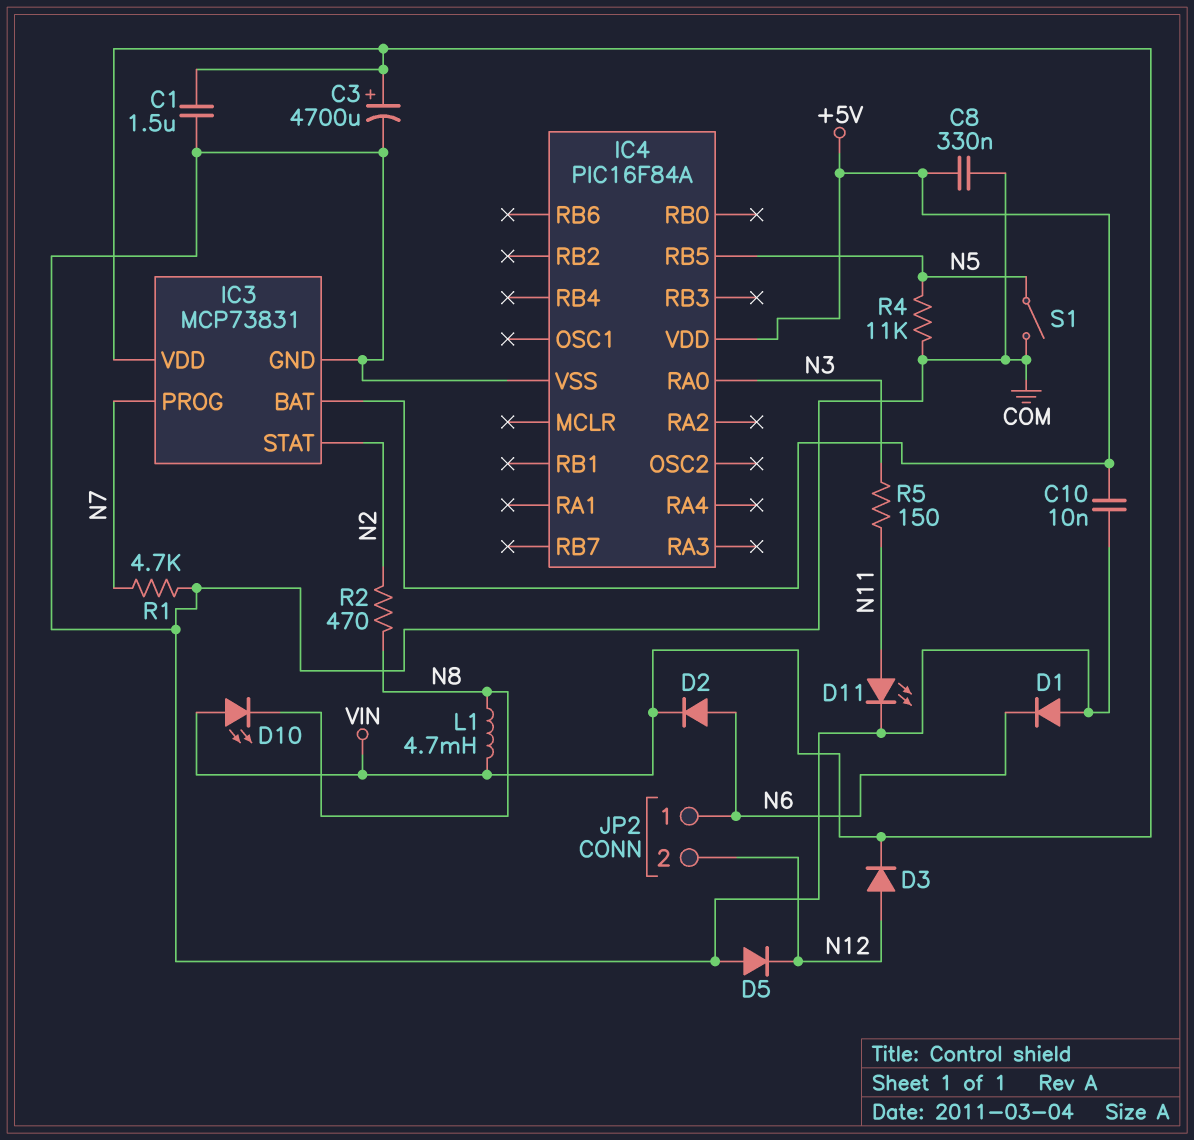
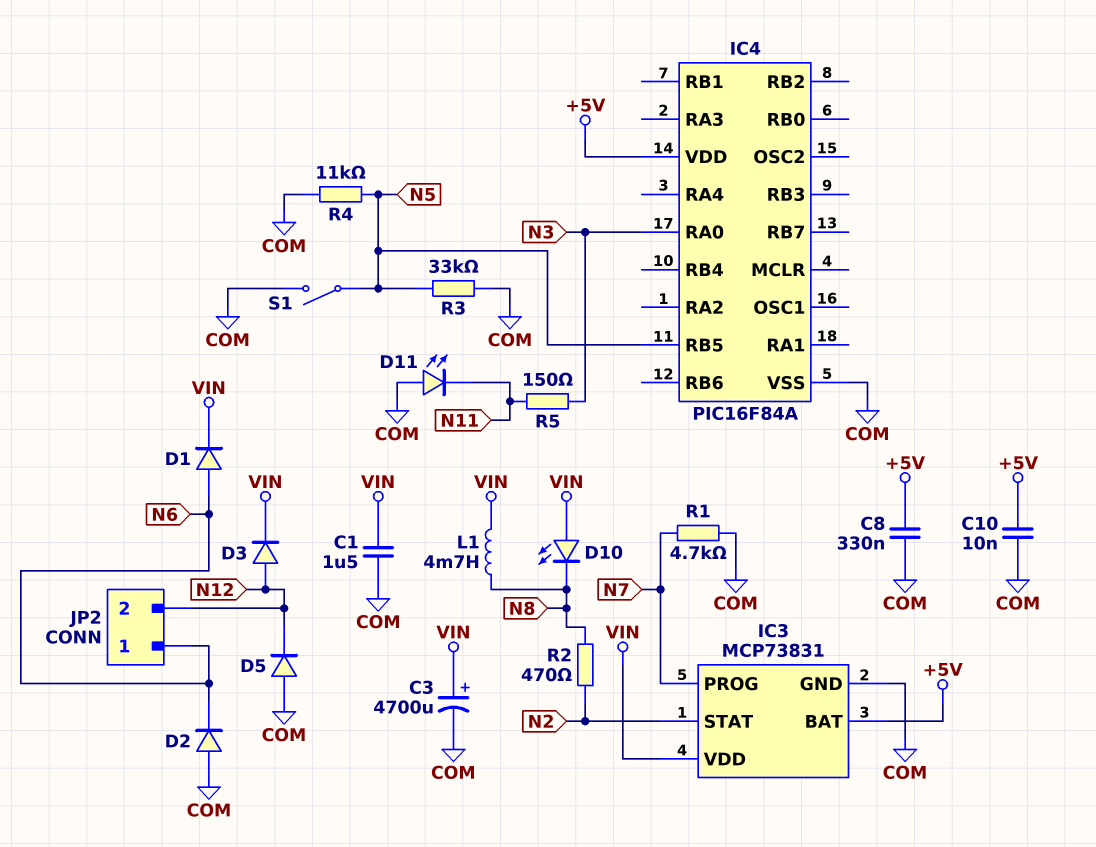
D1: diode (A COM, K N6) -> diode (A N6, K VIN)
D2: diode (A N6, K VIN) -> diode (A COM, K N6)
D11: LED (A N11, K COM) -> LED (A COM, K N11)
R3: none -> 33k (COM, N5)

